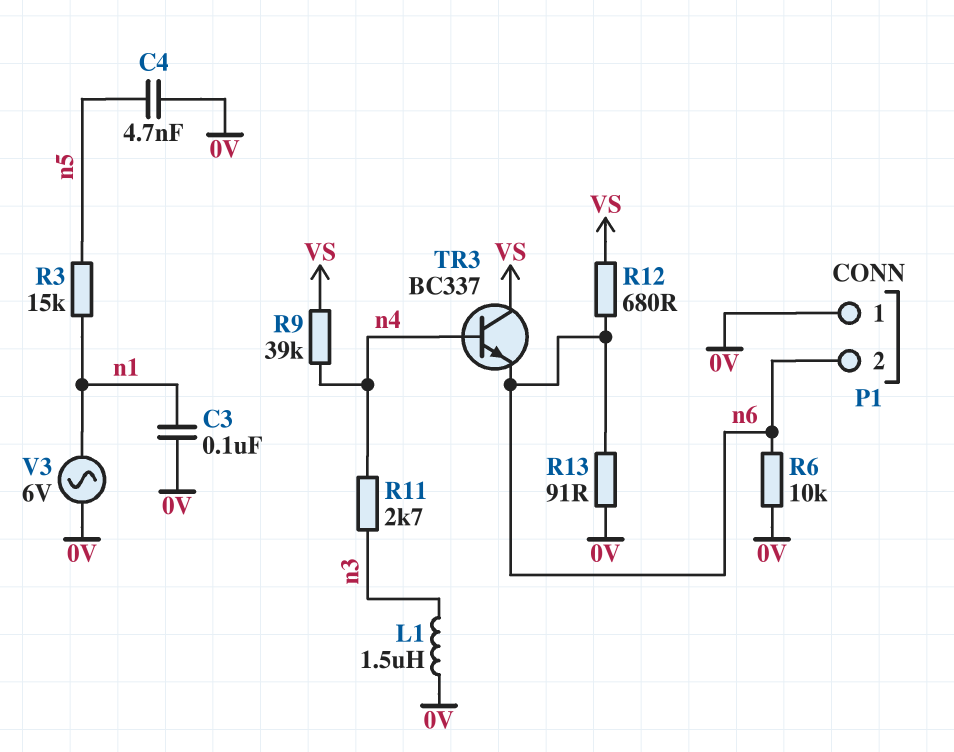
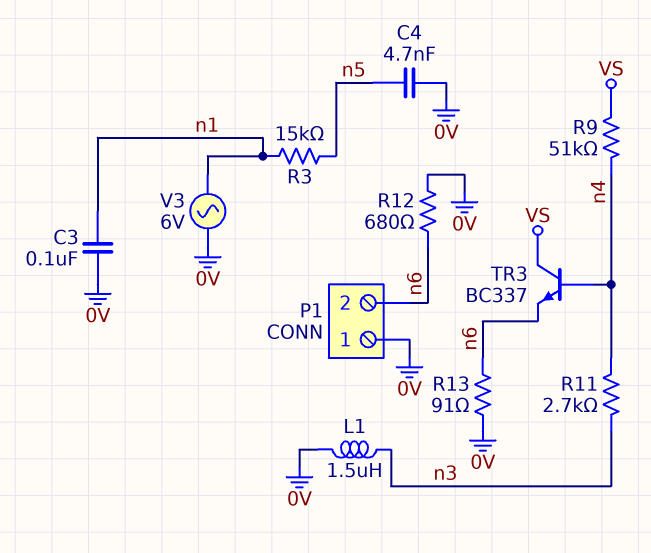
R6: 10k (0V, n6) -> none
R9: 39k (VS, n4) -> 51k (VS, n4)
R12: 680 (VS, n6) -> 680 (0V, n6)

